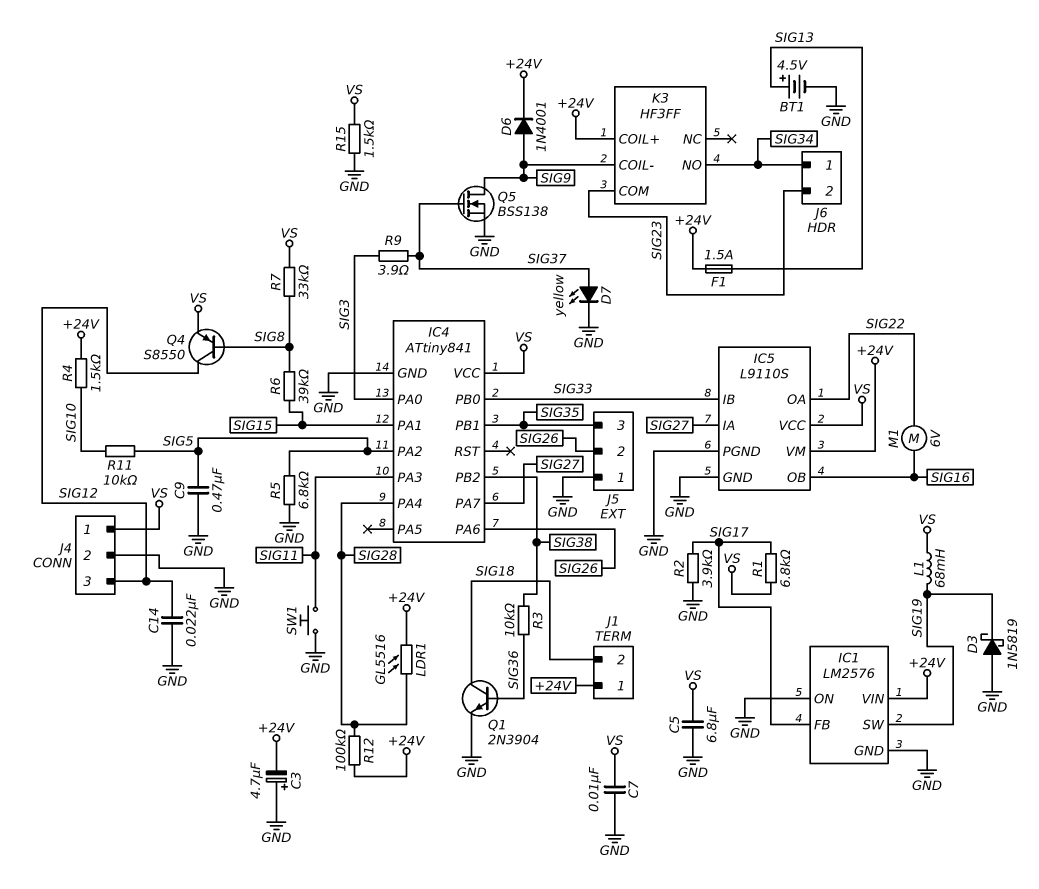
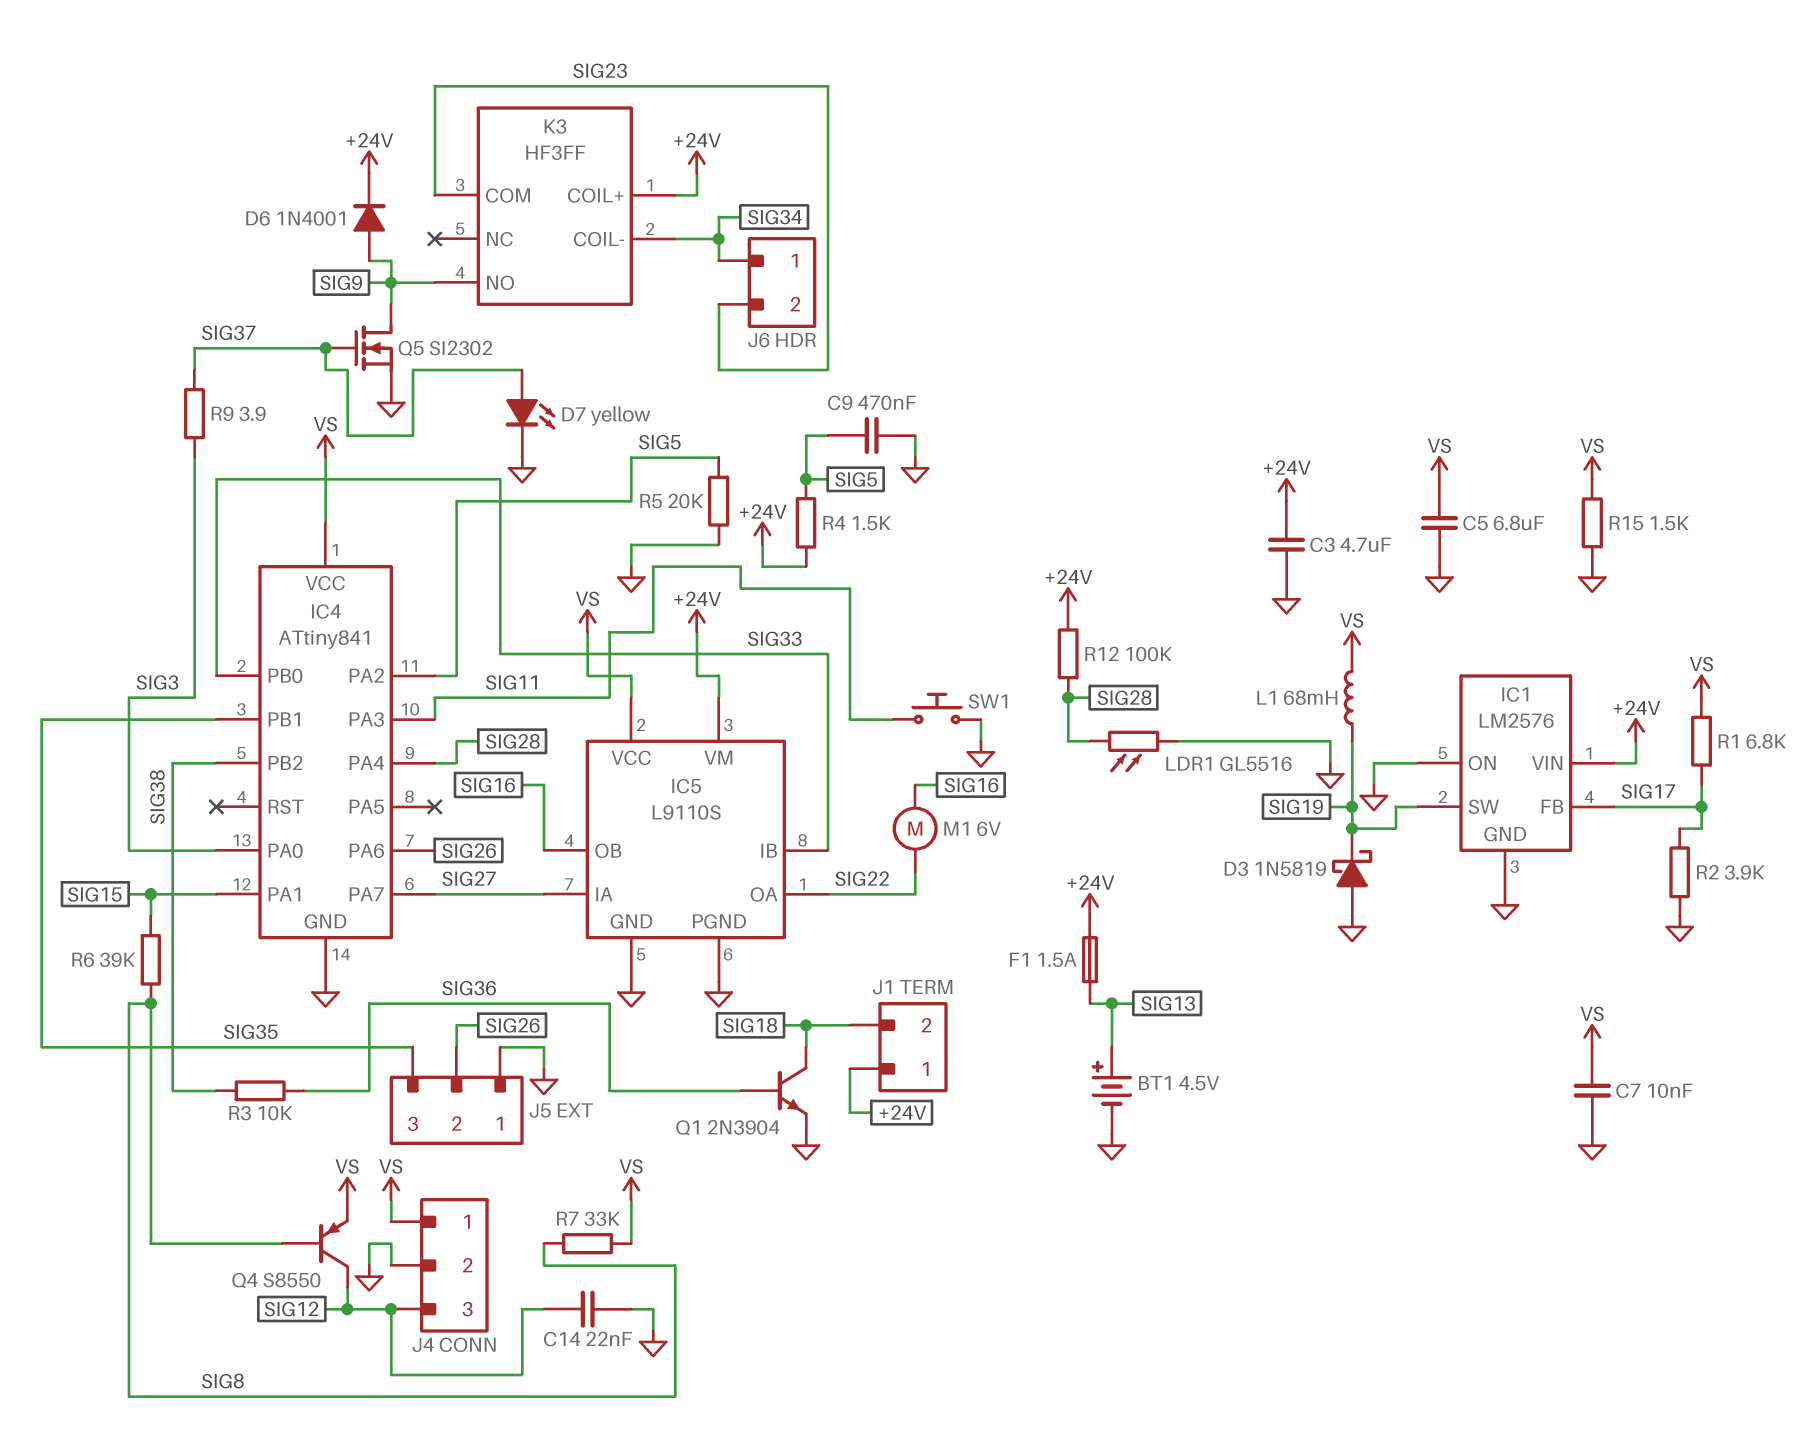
C3: 4.7uF (plus GND, minus +24V) -> 4.7uF (+24V, GND)
K3 pin COIL-: SIG9 -> SIG34
K3 pin NO: SIG34 -> SIG9
LDR1: GL5516 (+24V, SIG28) -> GL5516 (GND, SIG28)
Q5: NMOS BSS138 (G SIG37, D SIG9, S GND) -> NMOS SI2302 (G SIG37, D SIG9, S GND)
R4: 1.5k (+24V, SIG10) -> 1.5k (+24V, SIG5)
R5: 6.8k (GND, SIG5) -> 20k (GND, SIG5)
R11: 10k (SIG5, SIG10) -> none

